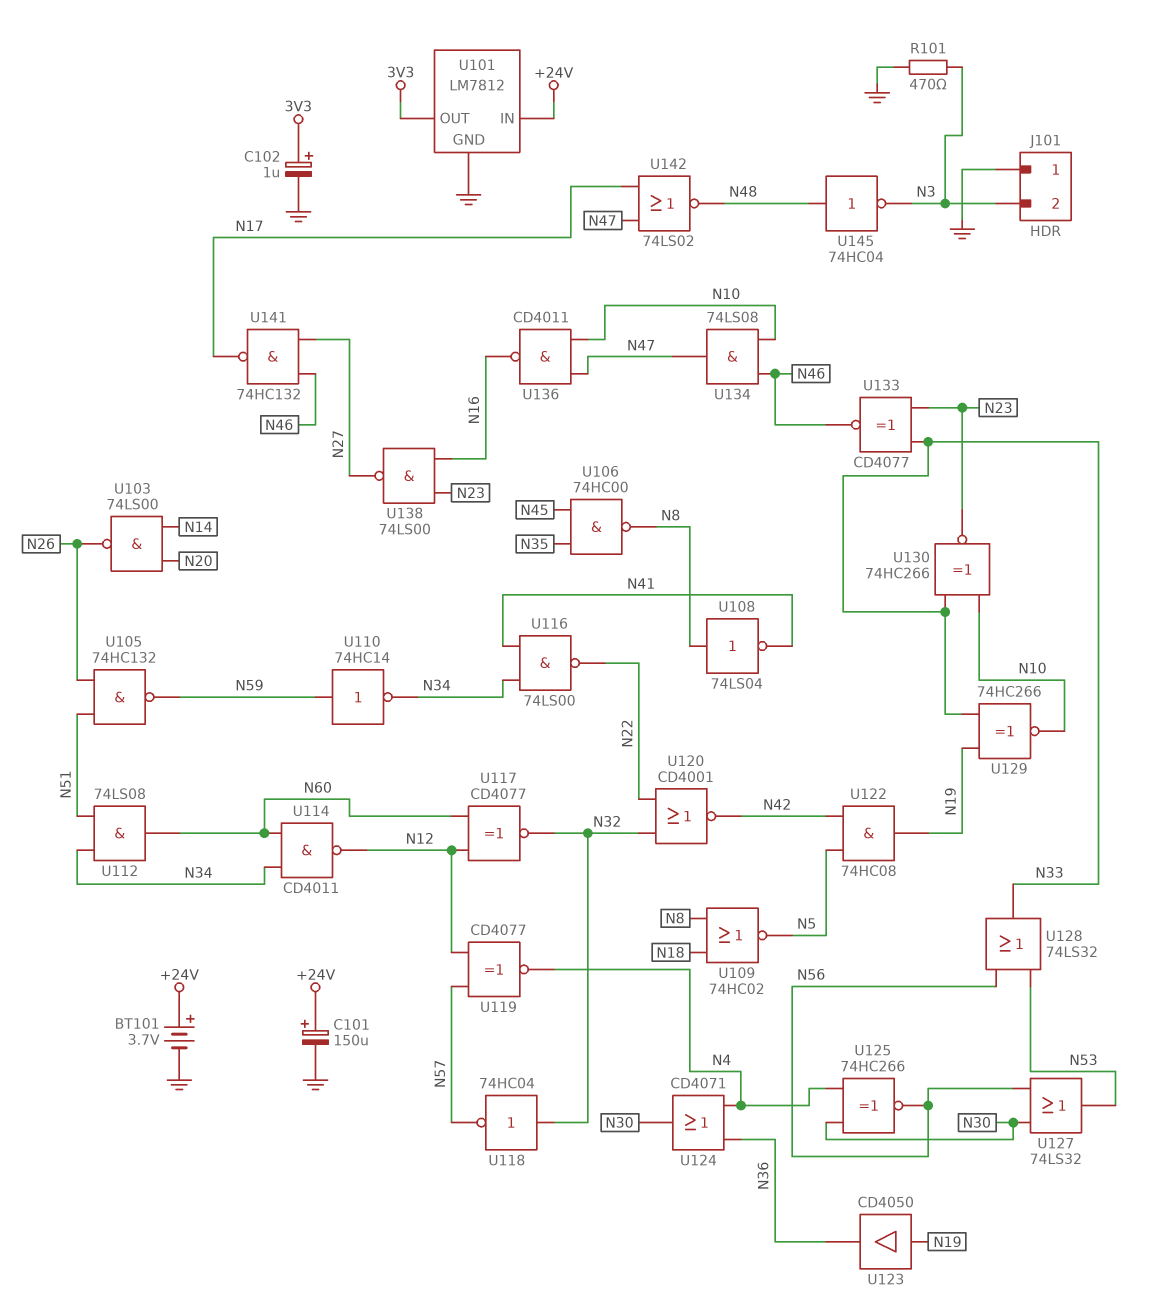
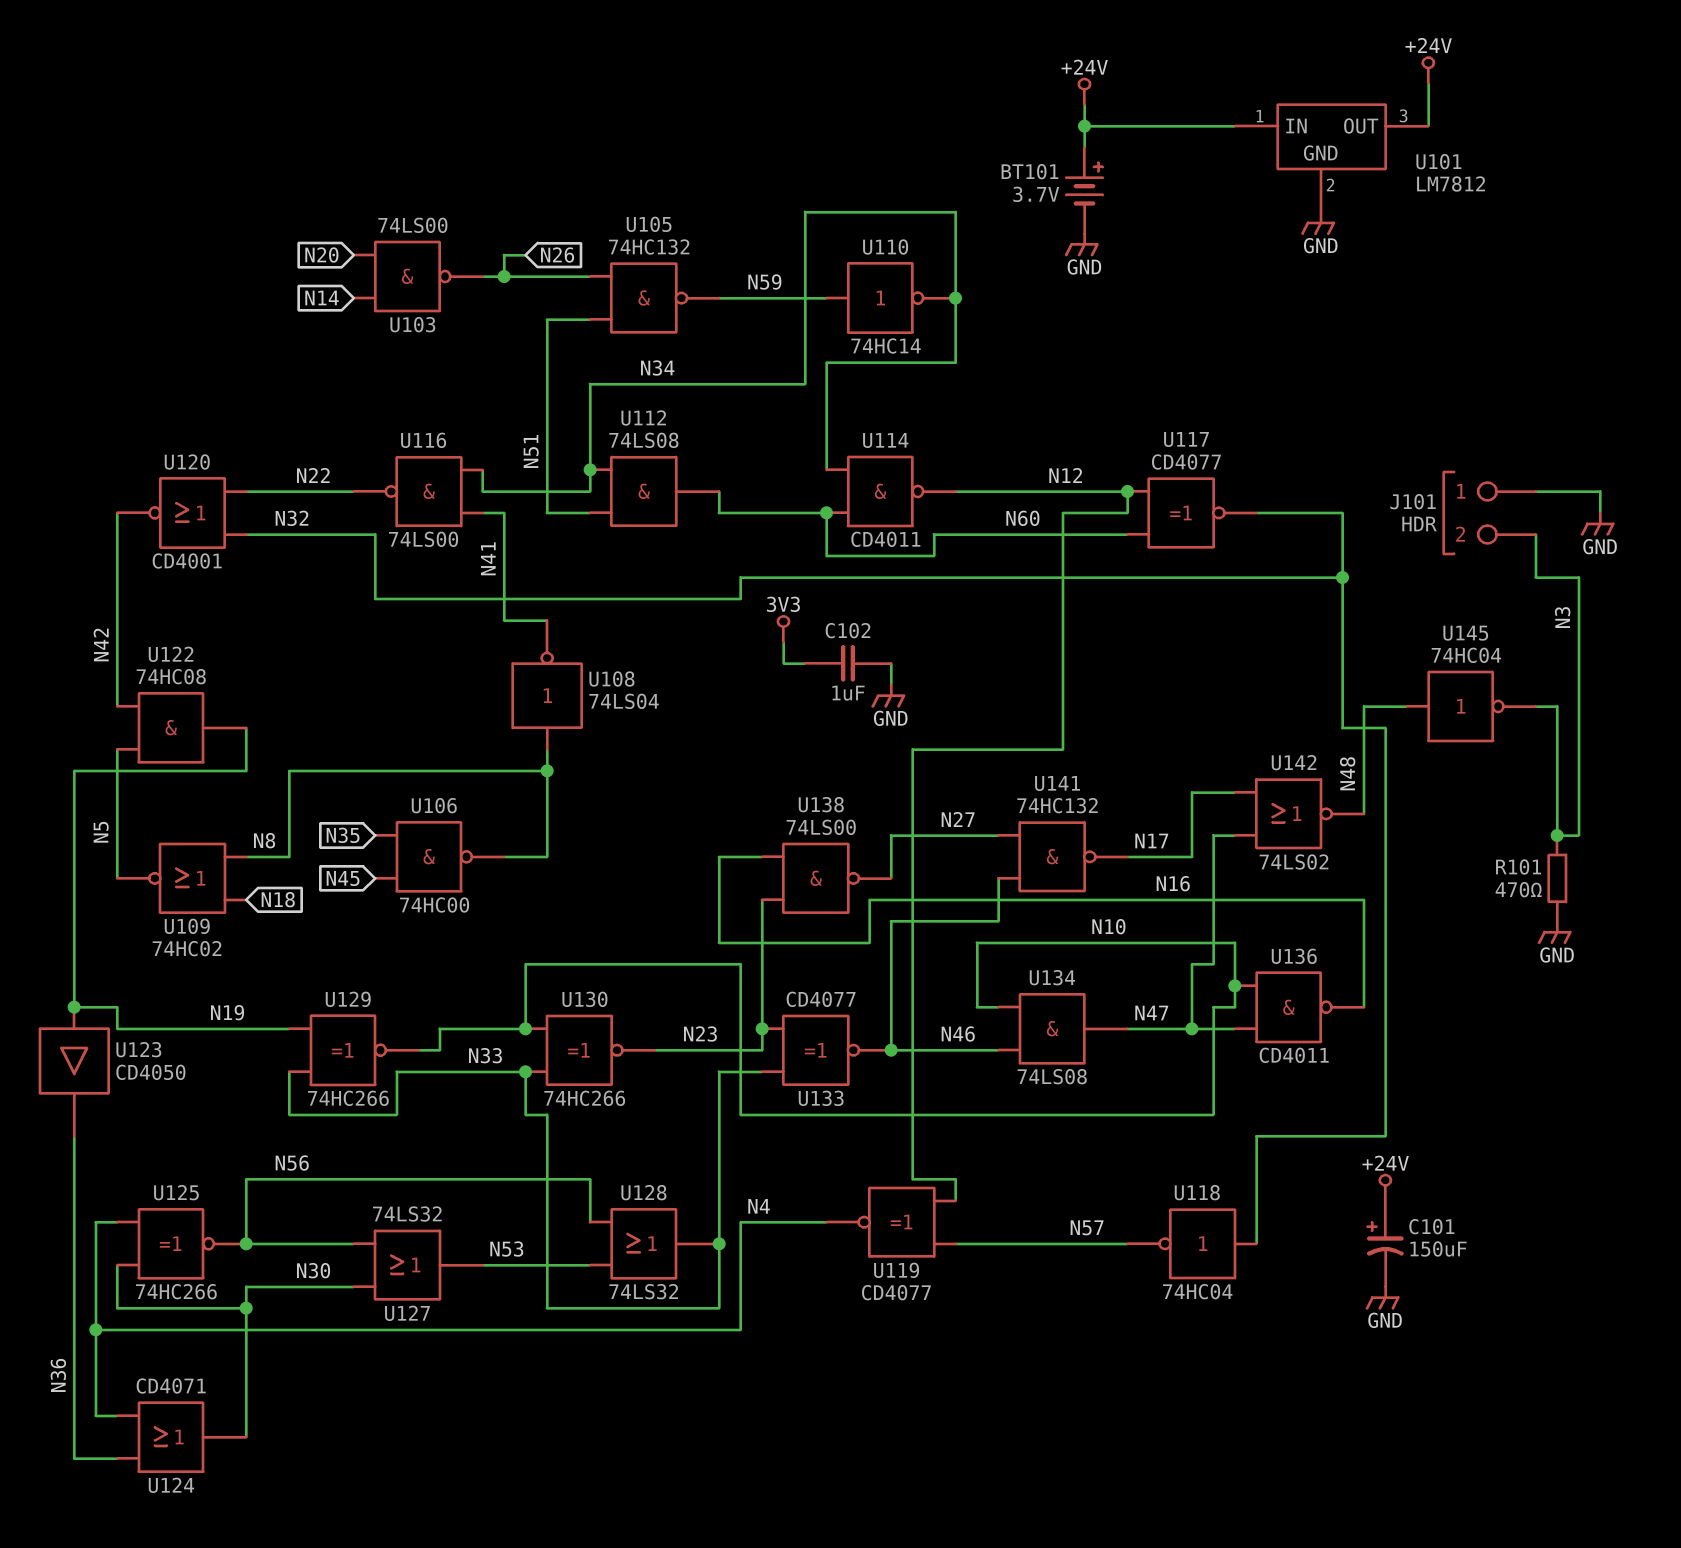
C102: 1uF (plus 3V3, minus GND) -> 1uF (3V3, GND)
U101 pin OUT: 3V3 -> +24V

